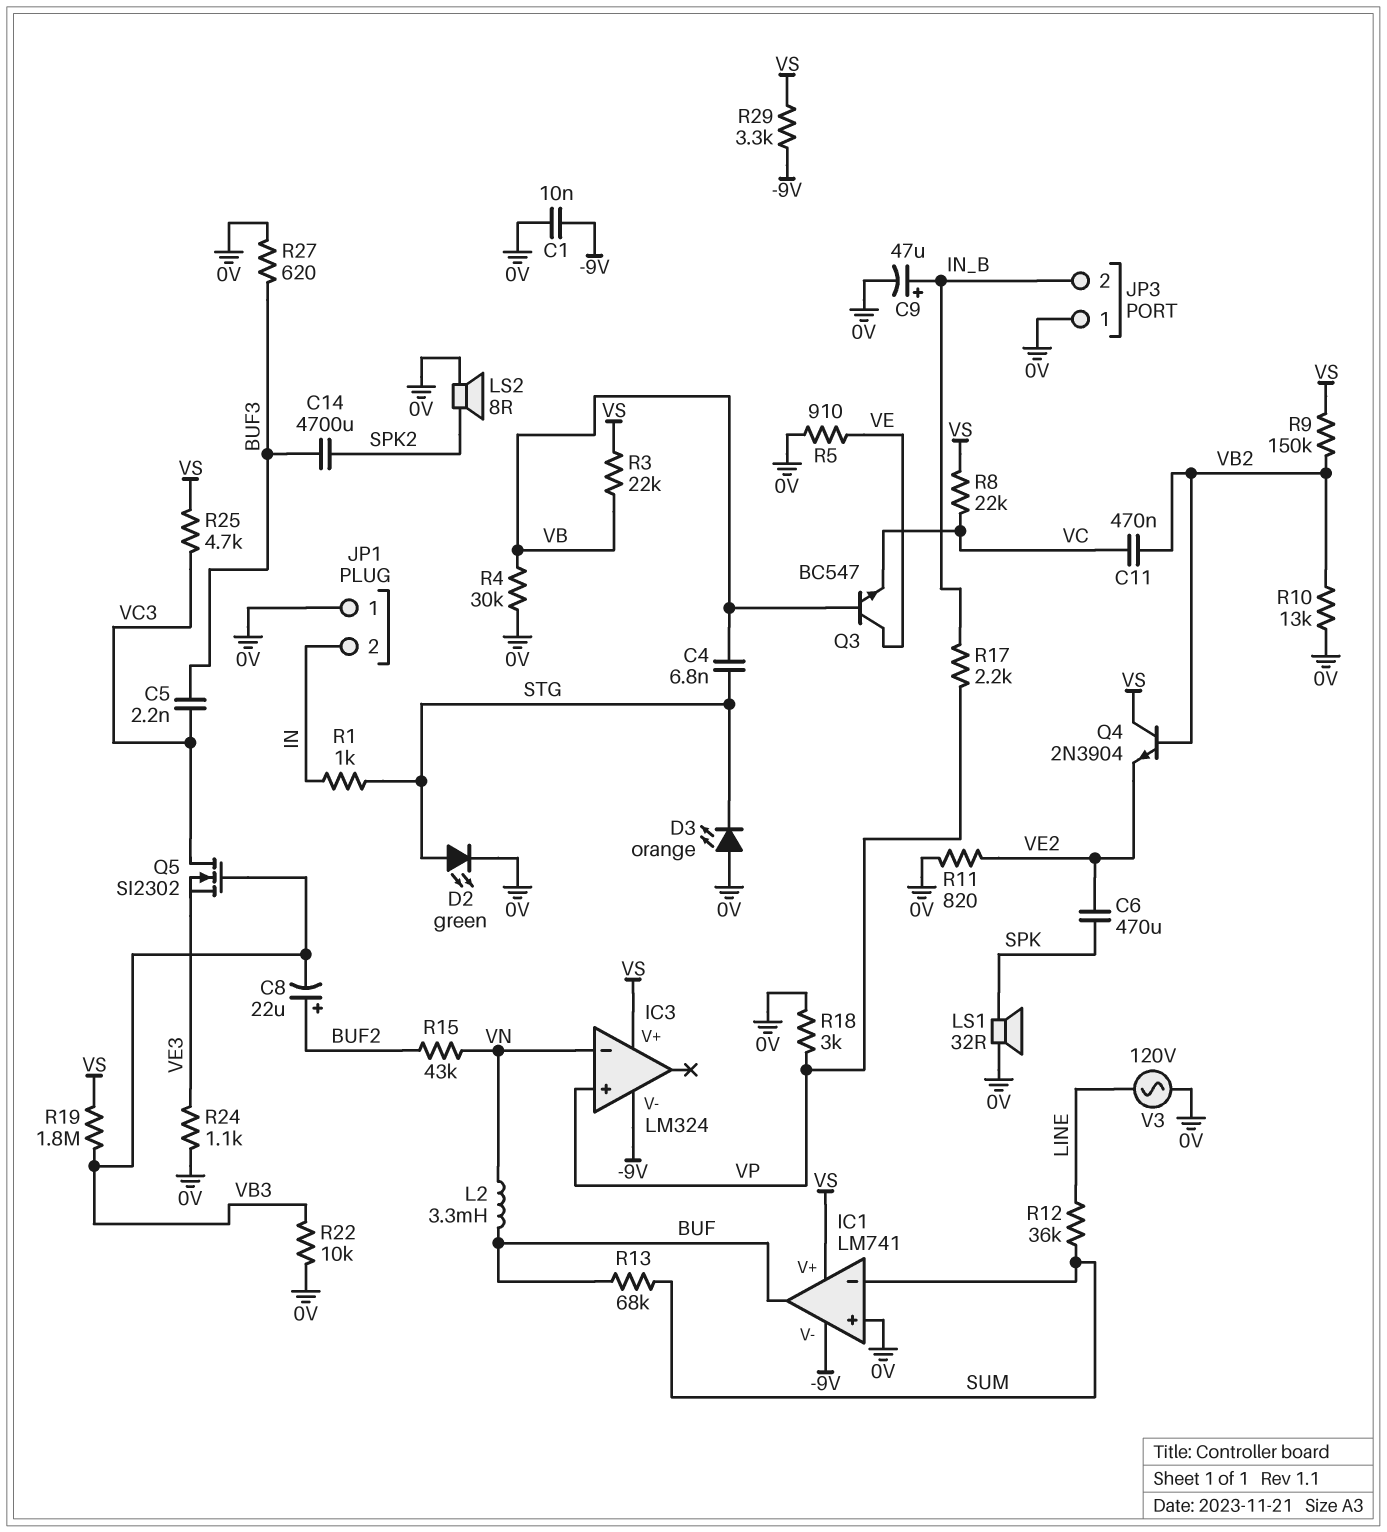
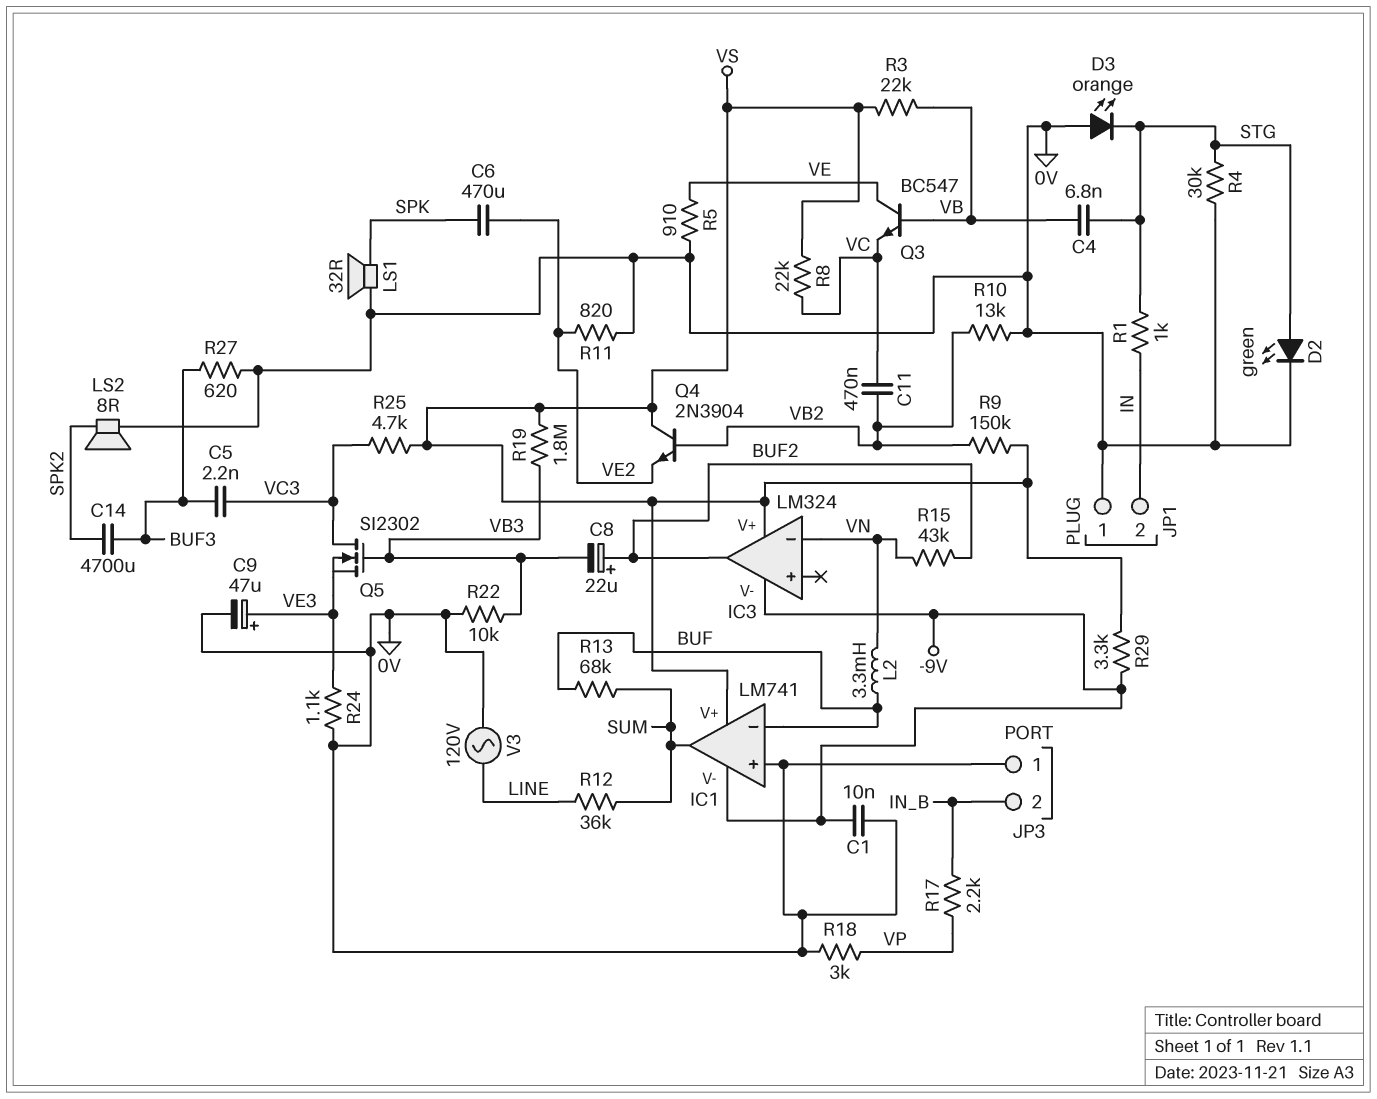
C9: 47uF (plus IN_B, minus 0V) -> 47uF (plus VE3, minus 0V)
IC1 pin in-: SUM -> BUF
IC1 pin out: BUF -> SUM
IC3 pin in+: VP -> none
IC3 pin out: none -> BUF2
R4: 30k (0V, VB) -> 30k (0V, STG)

